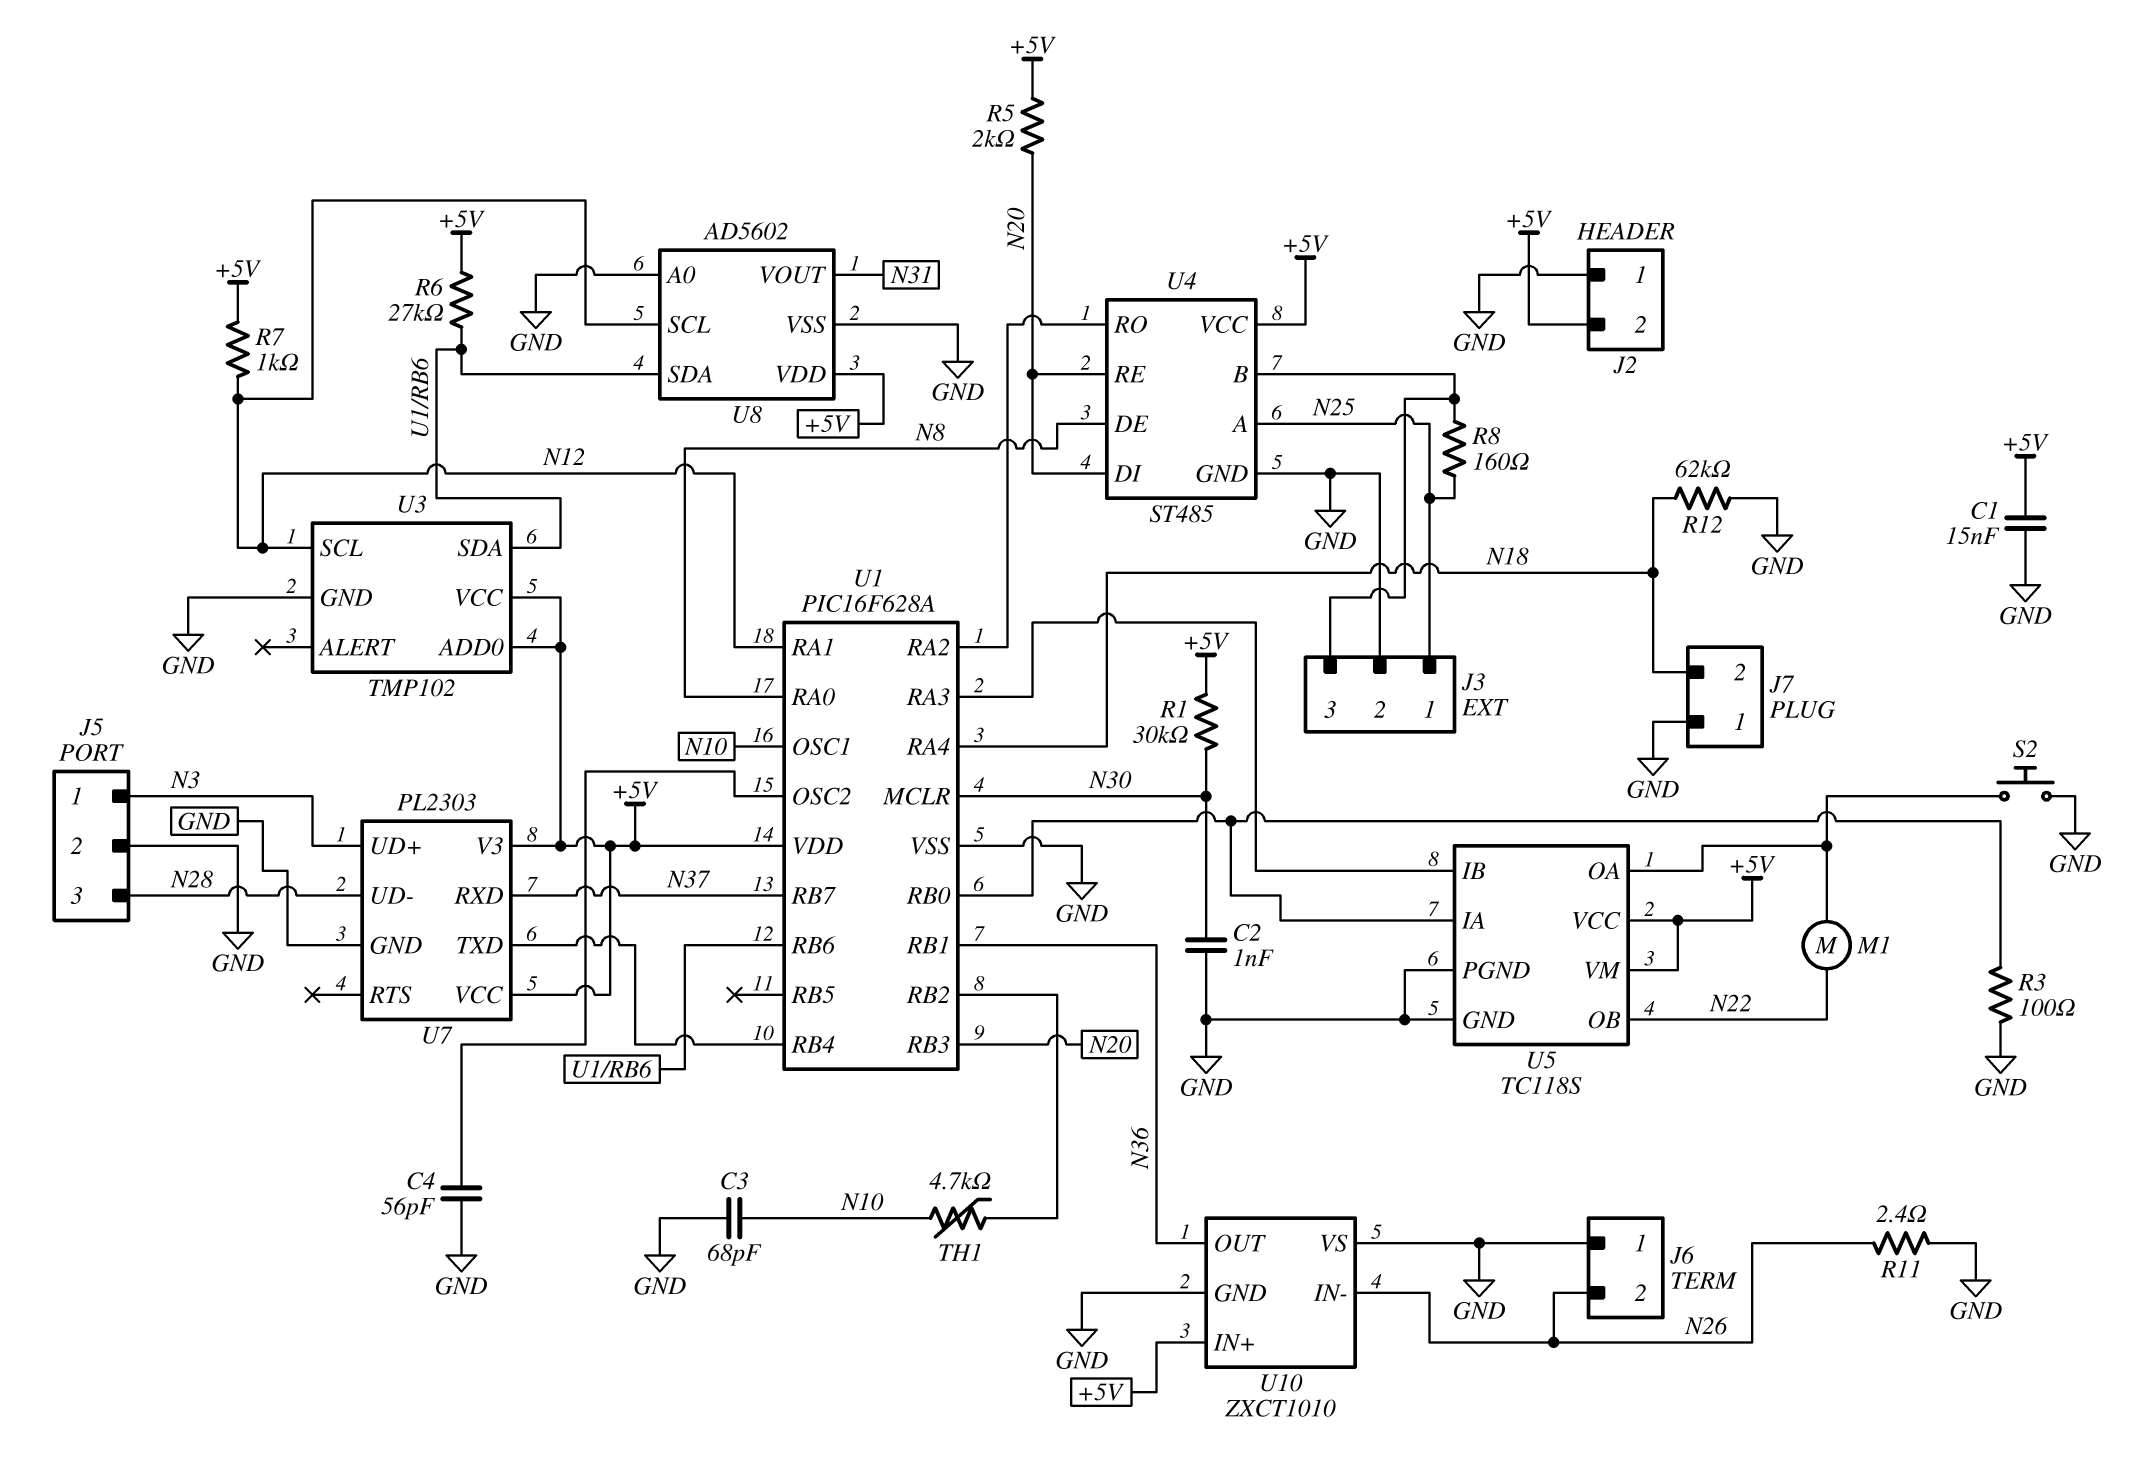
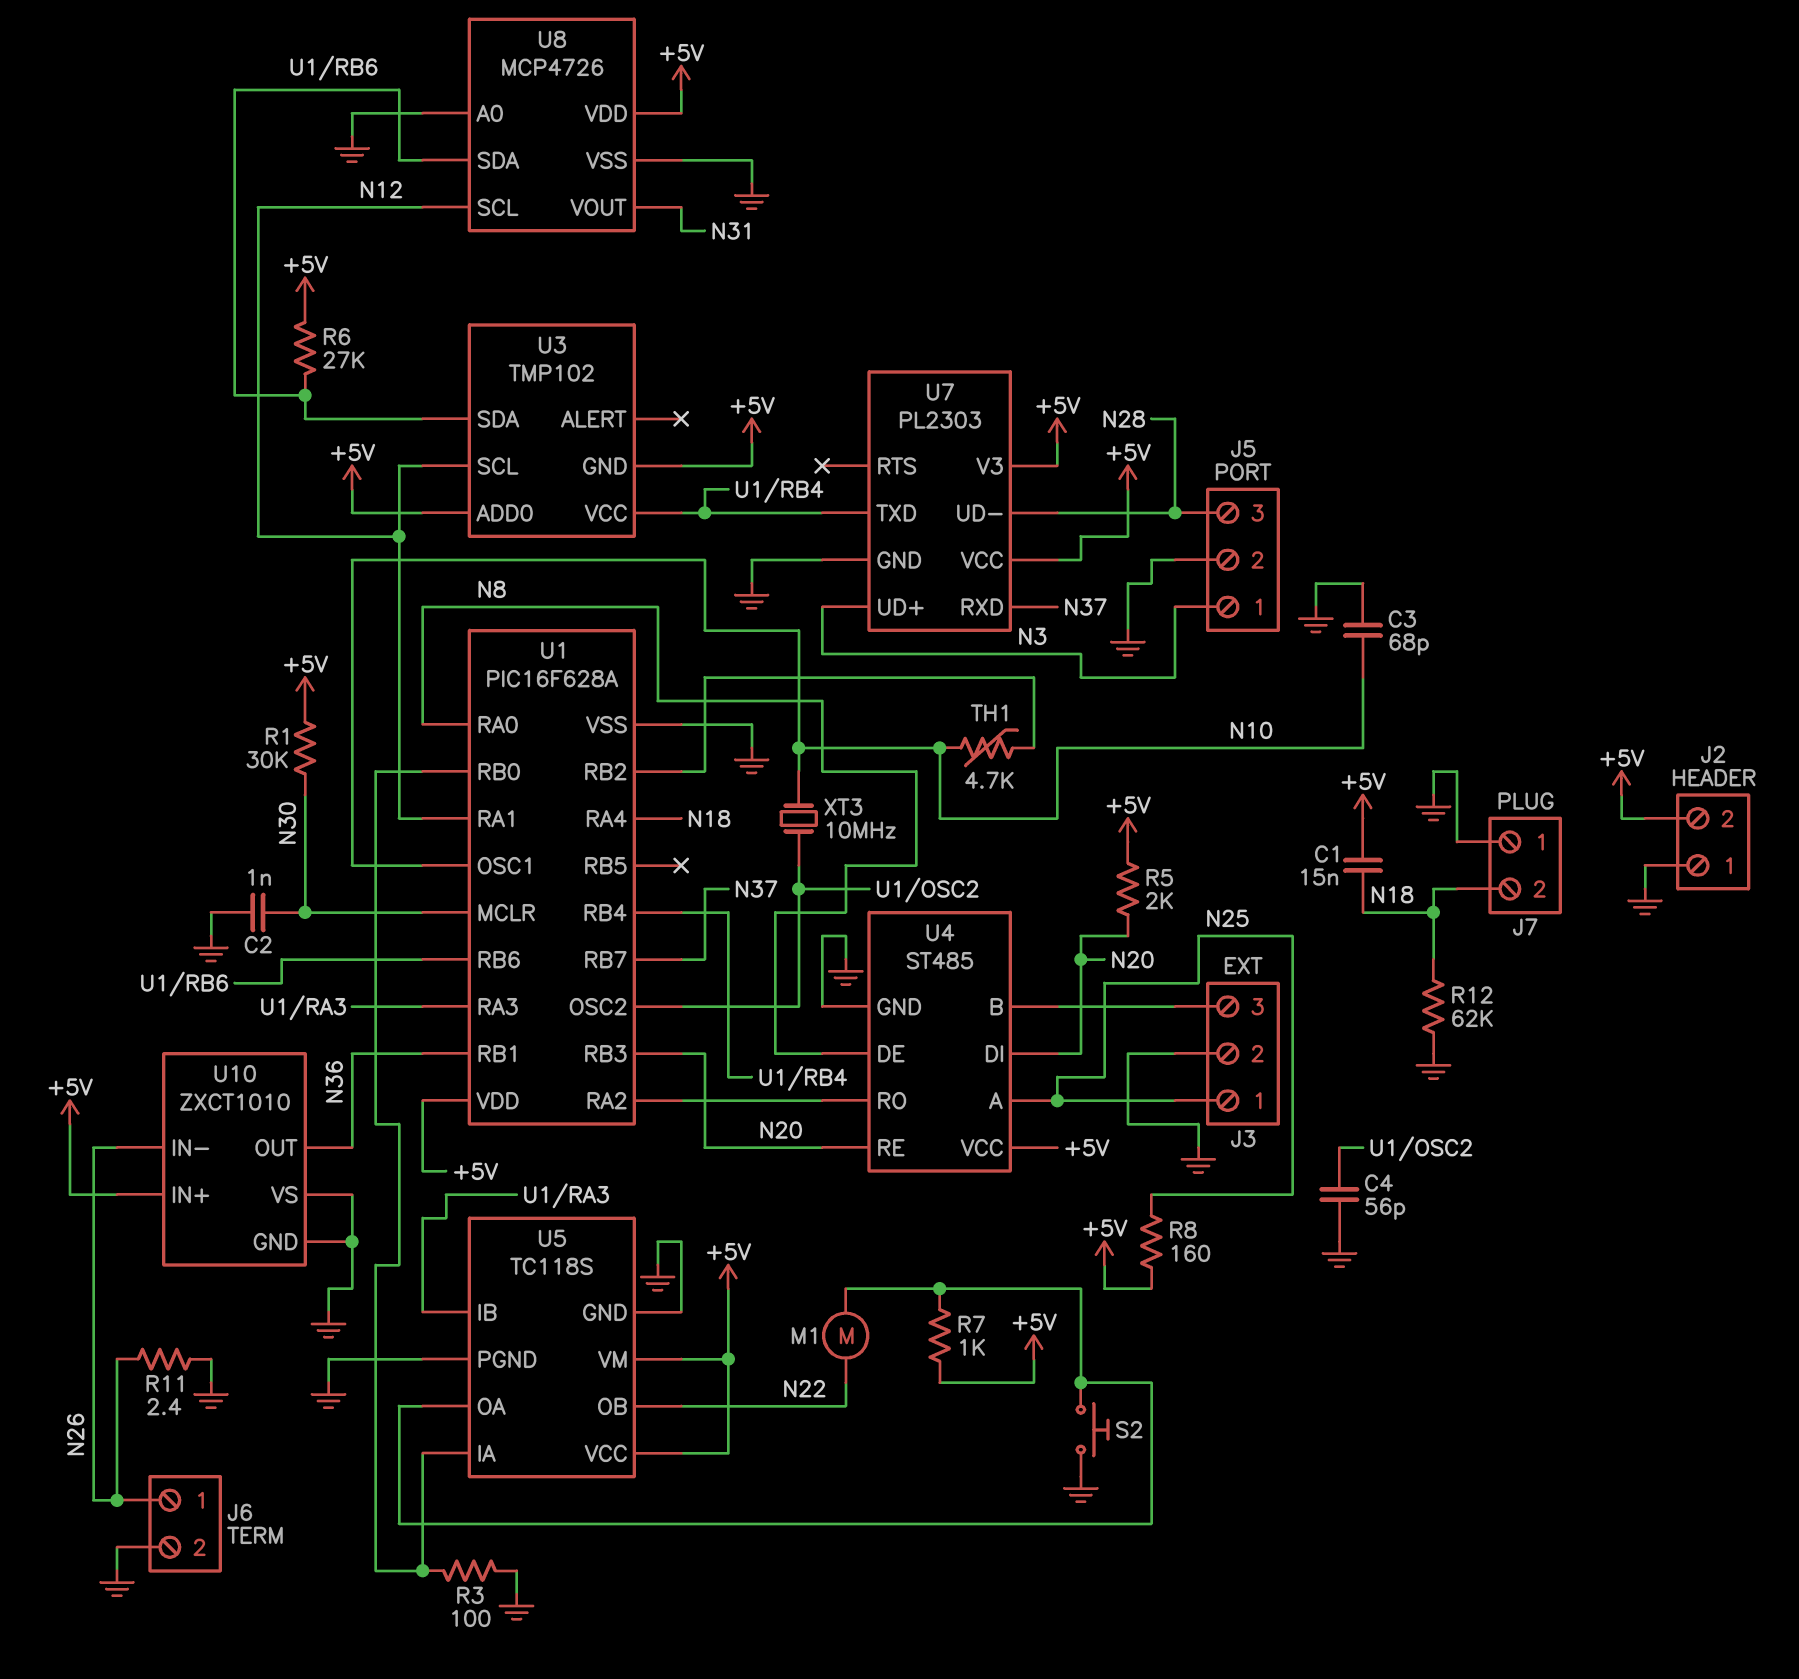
C1: 15nF (+5V, GND) -> 15nF (+5V, N18)
J6 pin 1: GND -> N26
J6 pin 2: N26 -> GND
R7: 1k (+5V, N12) -> 1k (+5V, U5/OA)
R8: 160 (J3/3, N25) -> 160 (+5V, N25)
U3 pin GND: GND -> +5V
U3 pin VCC: +5V -> U1/RB4
U8: AD5602 -> MCP4726
XT3: none -> 10MHz (N10, U1/OSC2)

